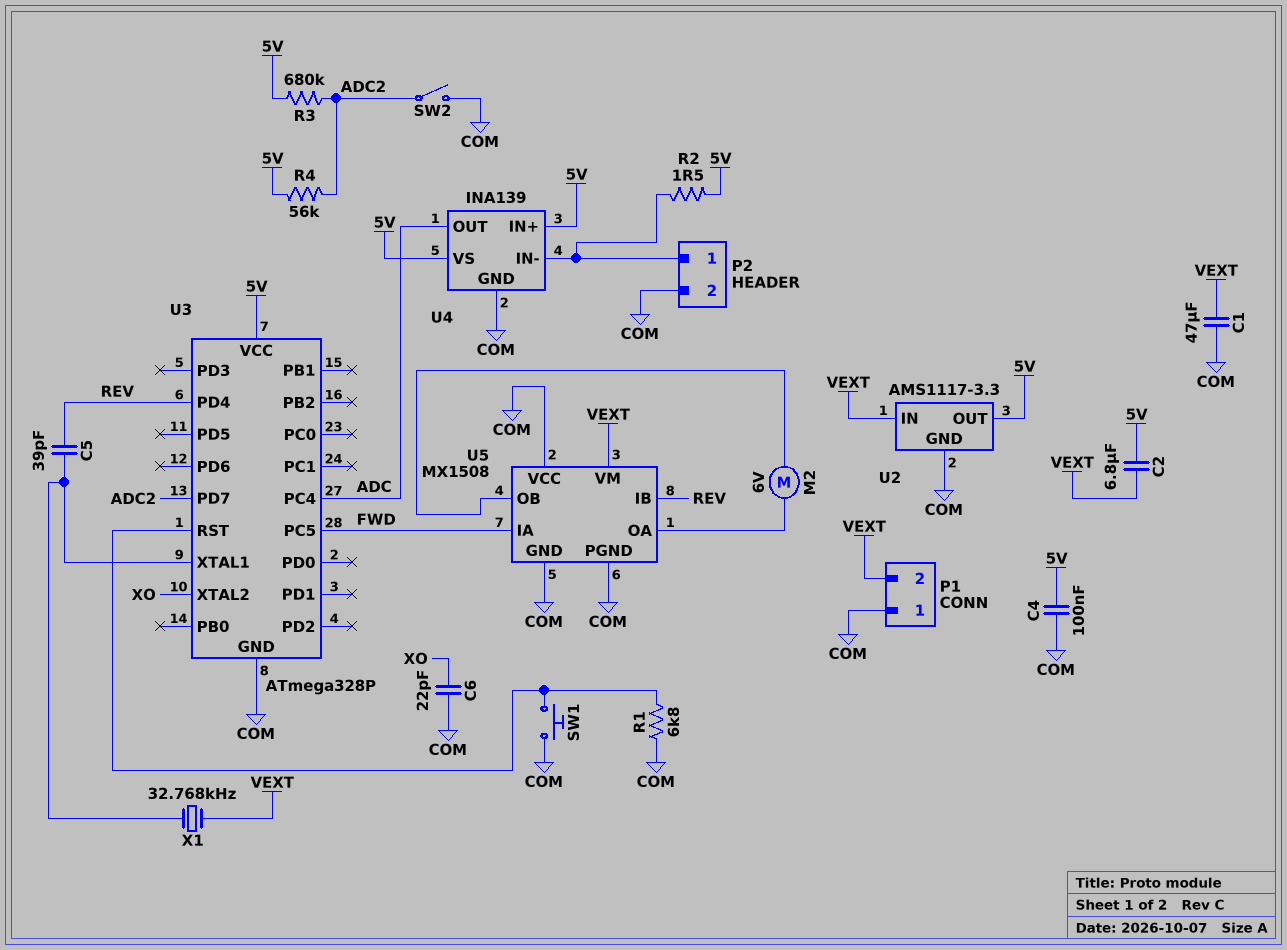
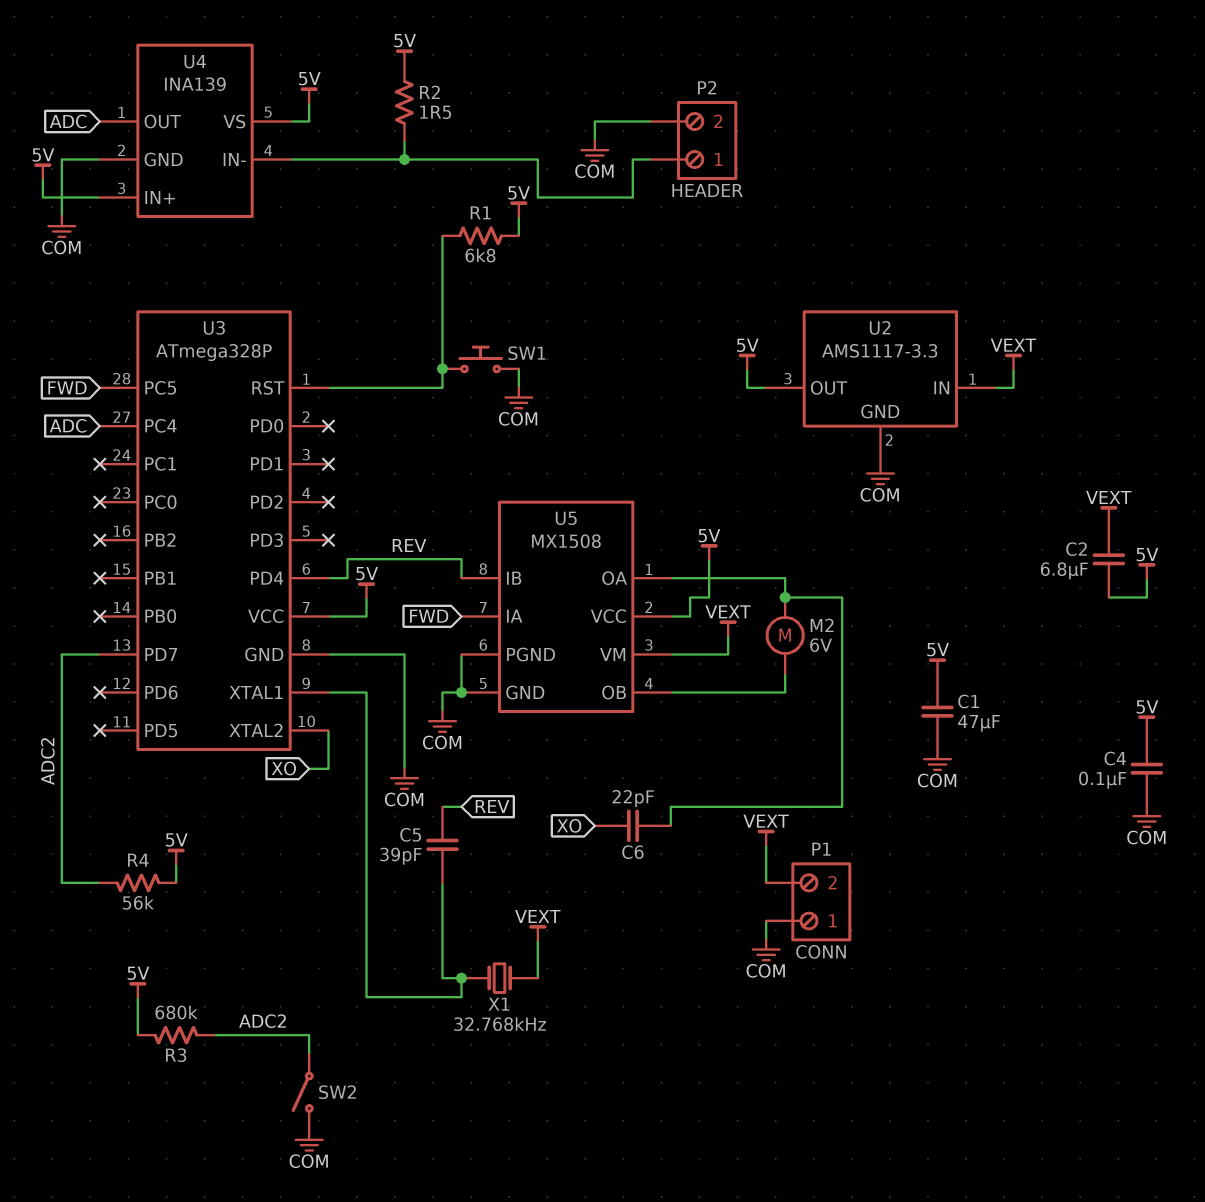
C1: 47uF (COM, VEXT) -> 47uF (5V, COM)
C6: 22pF (COM, XO) -> 22pF (U5/OA, XO)
R1: 6.8k (COM, U3/RST) -> 6.8k (5V, U3/RST)
U5 pin VCC: COM -> 5V

